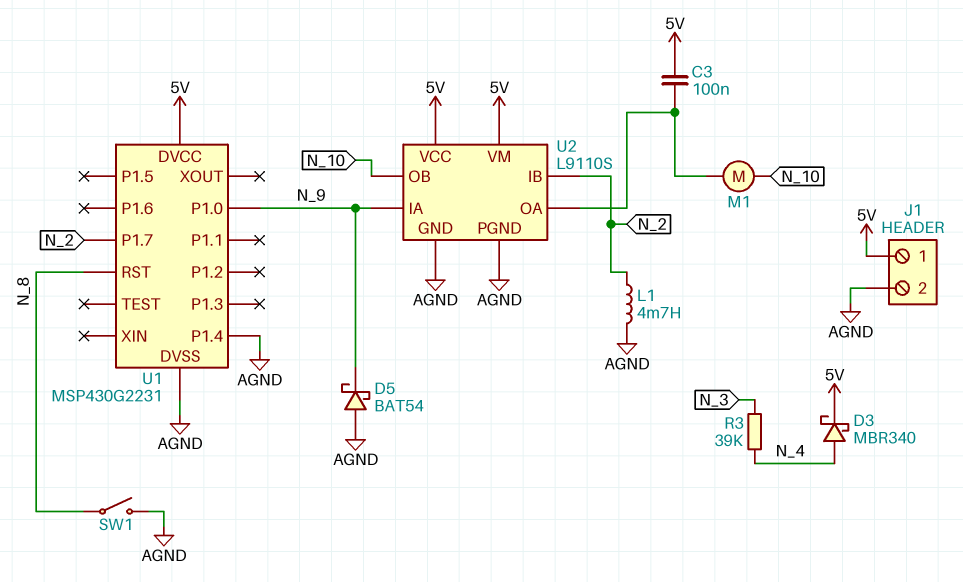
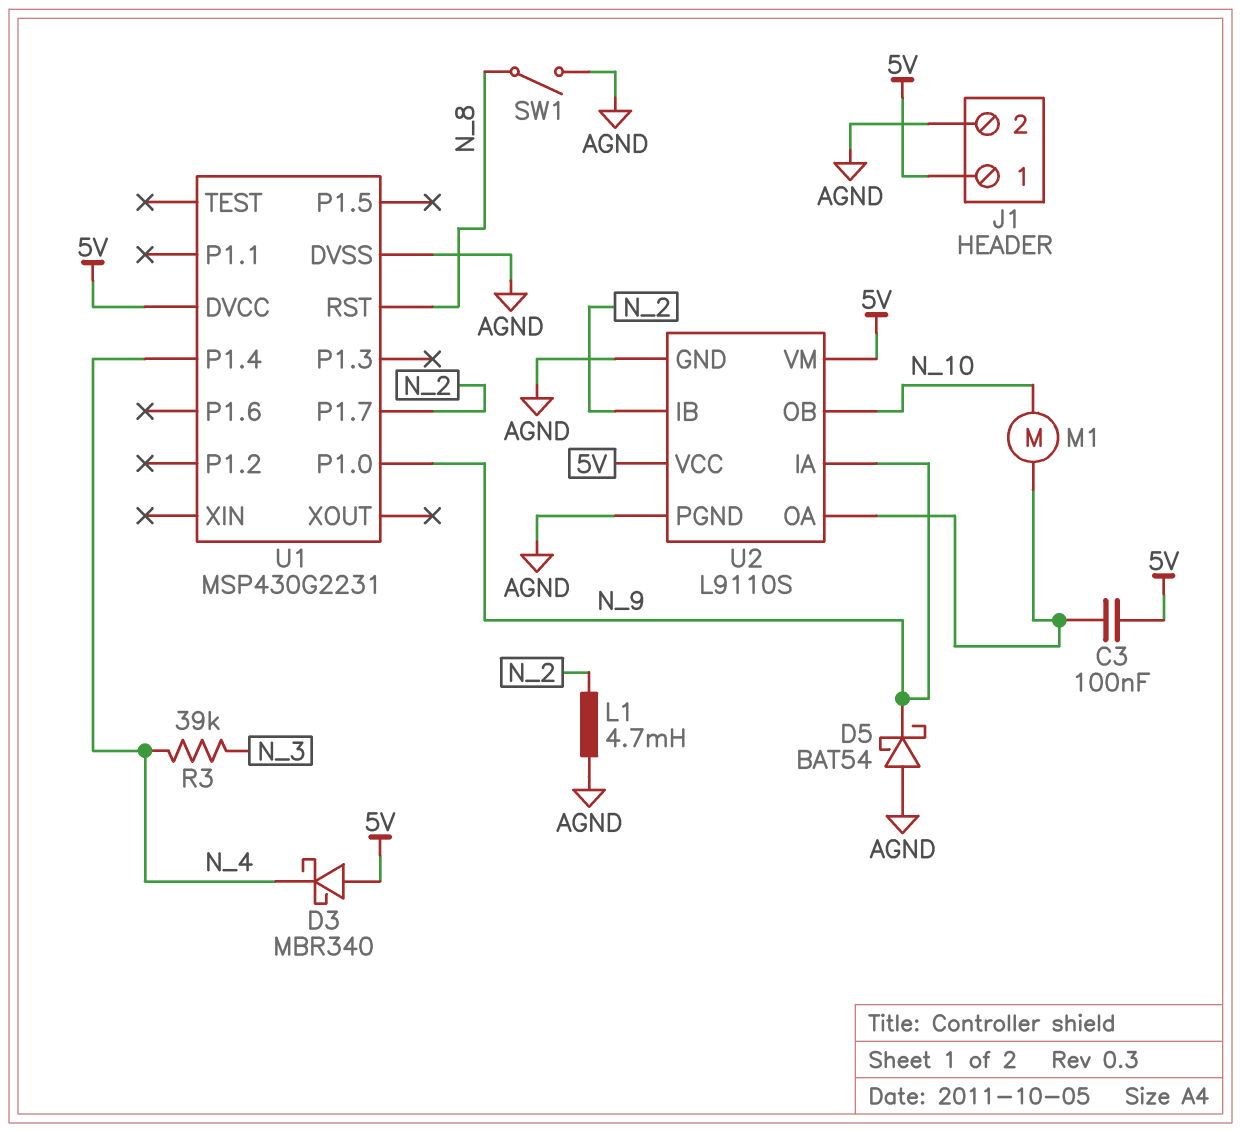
D3: schottky MBR340 (A N_4, K 5V) -> schottky MBR340 (A 5V, K N_4)
U1 pin P1.4: AGND -> N_4

